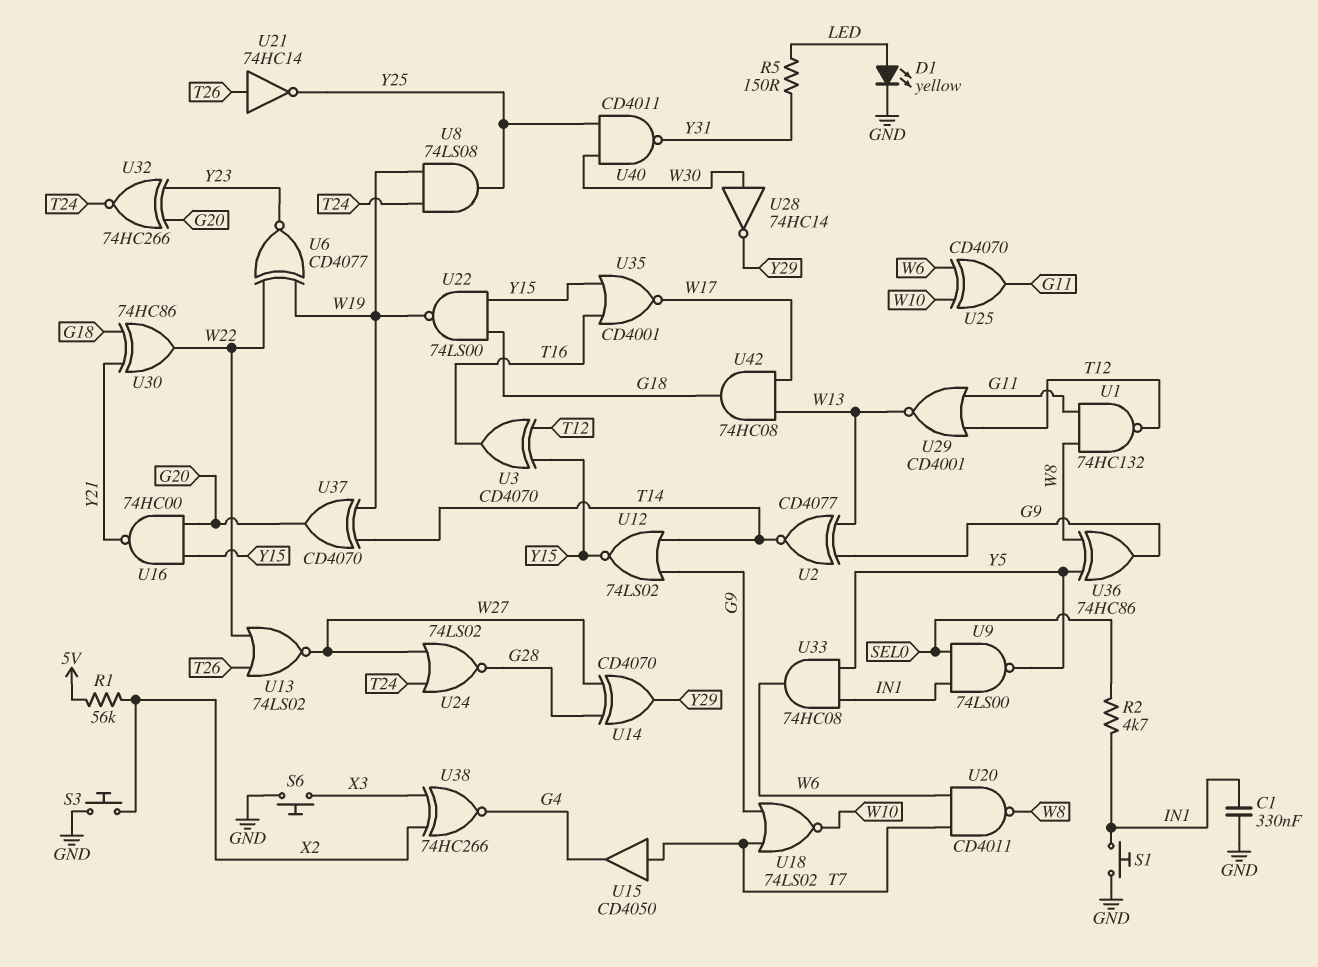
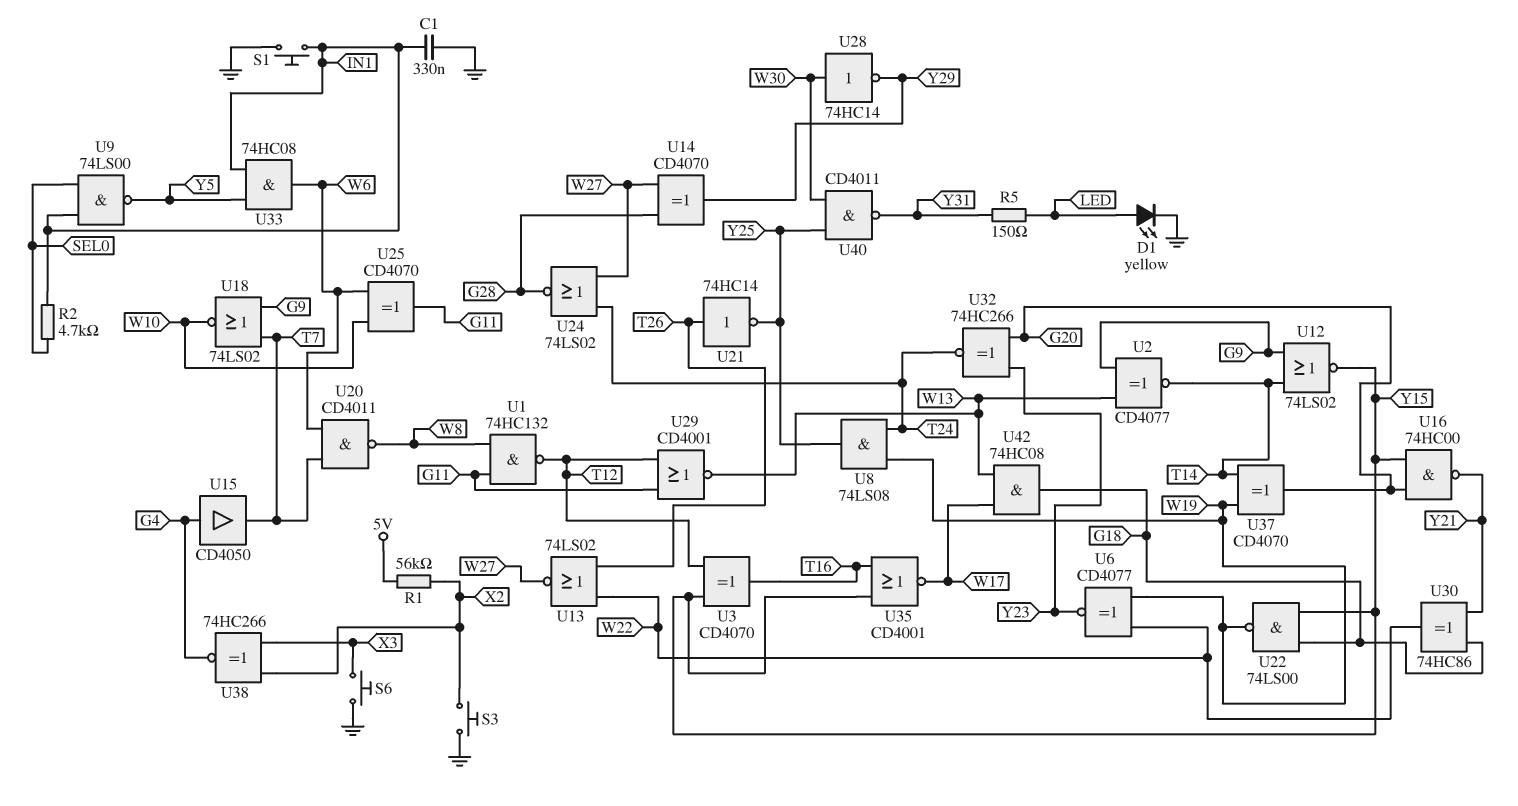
U15: buffer CD4050 (in T7, out G4) -> buffer CD4050 (in G4, out T7)
U36: XOR 74HC86 (in W8, in Y5, out G9) -> none

